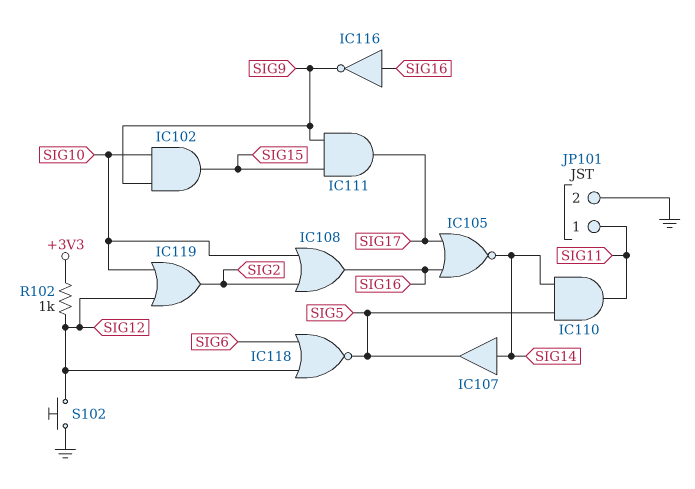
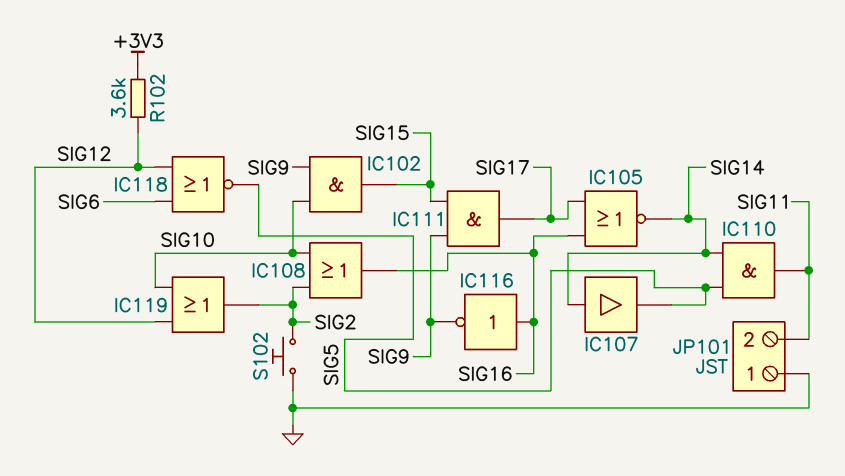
JP101 pin 1: SIG11 -> GND
JP101 pin 2: GND -> SIG11
R102: 1k (+3V3, SIG12) -> 3.6k (+3V3, SIG12)
S102: button (GND, SIG12) -> button (GND, SIG2)

